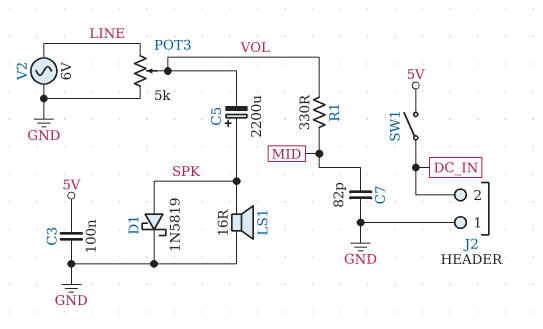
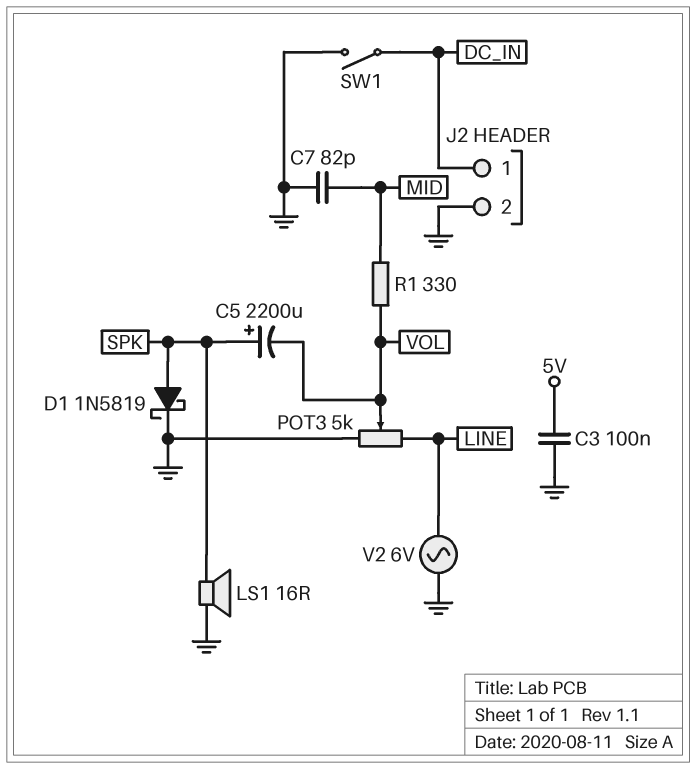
J2 pin 1: GND -> DC_IN
J2 pin 2: DC_IN -> GND
SW1: switch (5V, DC_IN) -> switch (DC_IN, GND)

